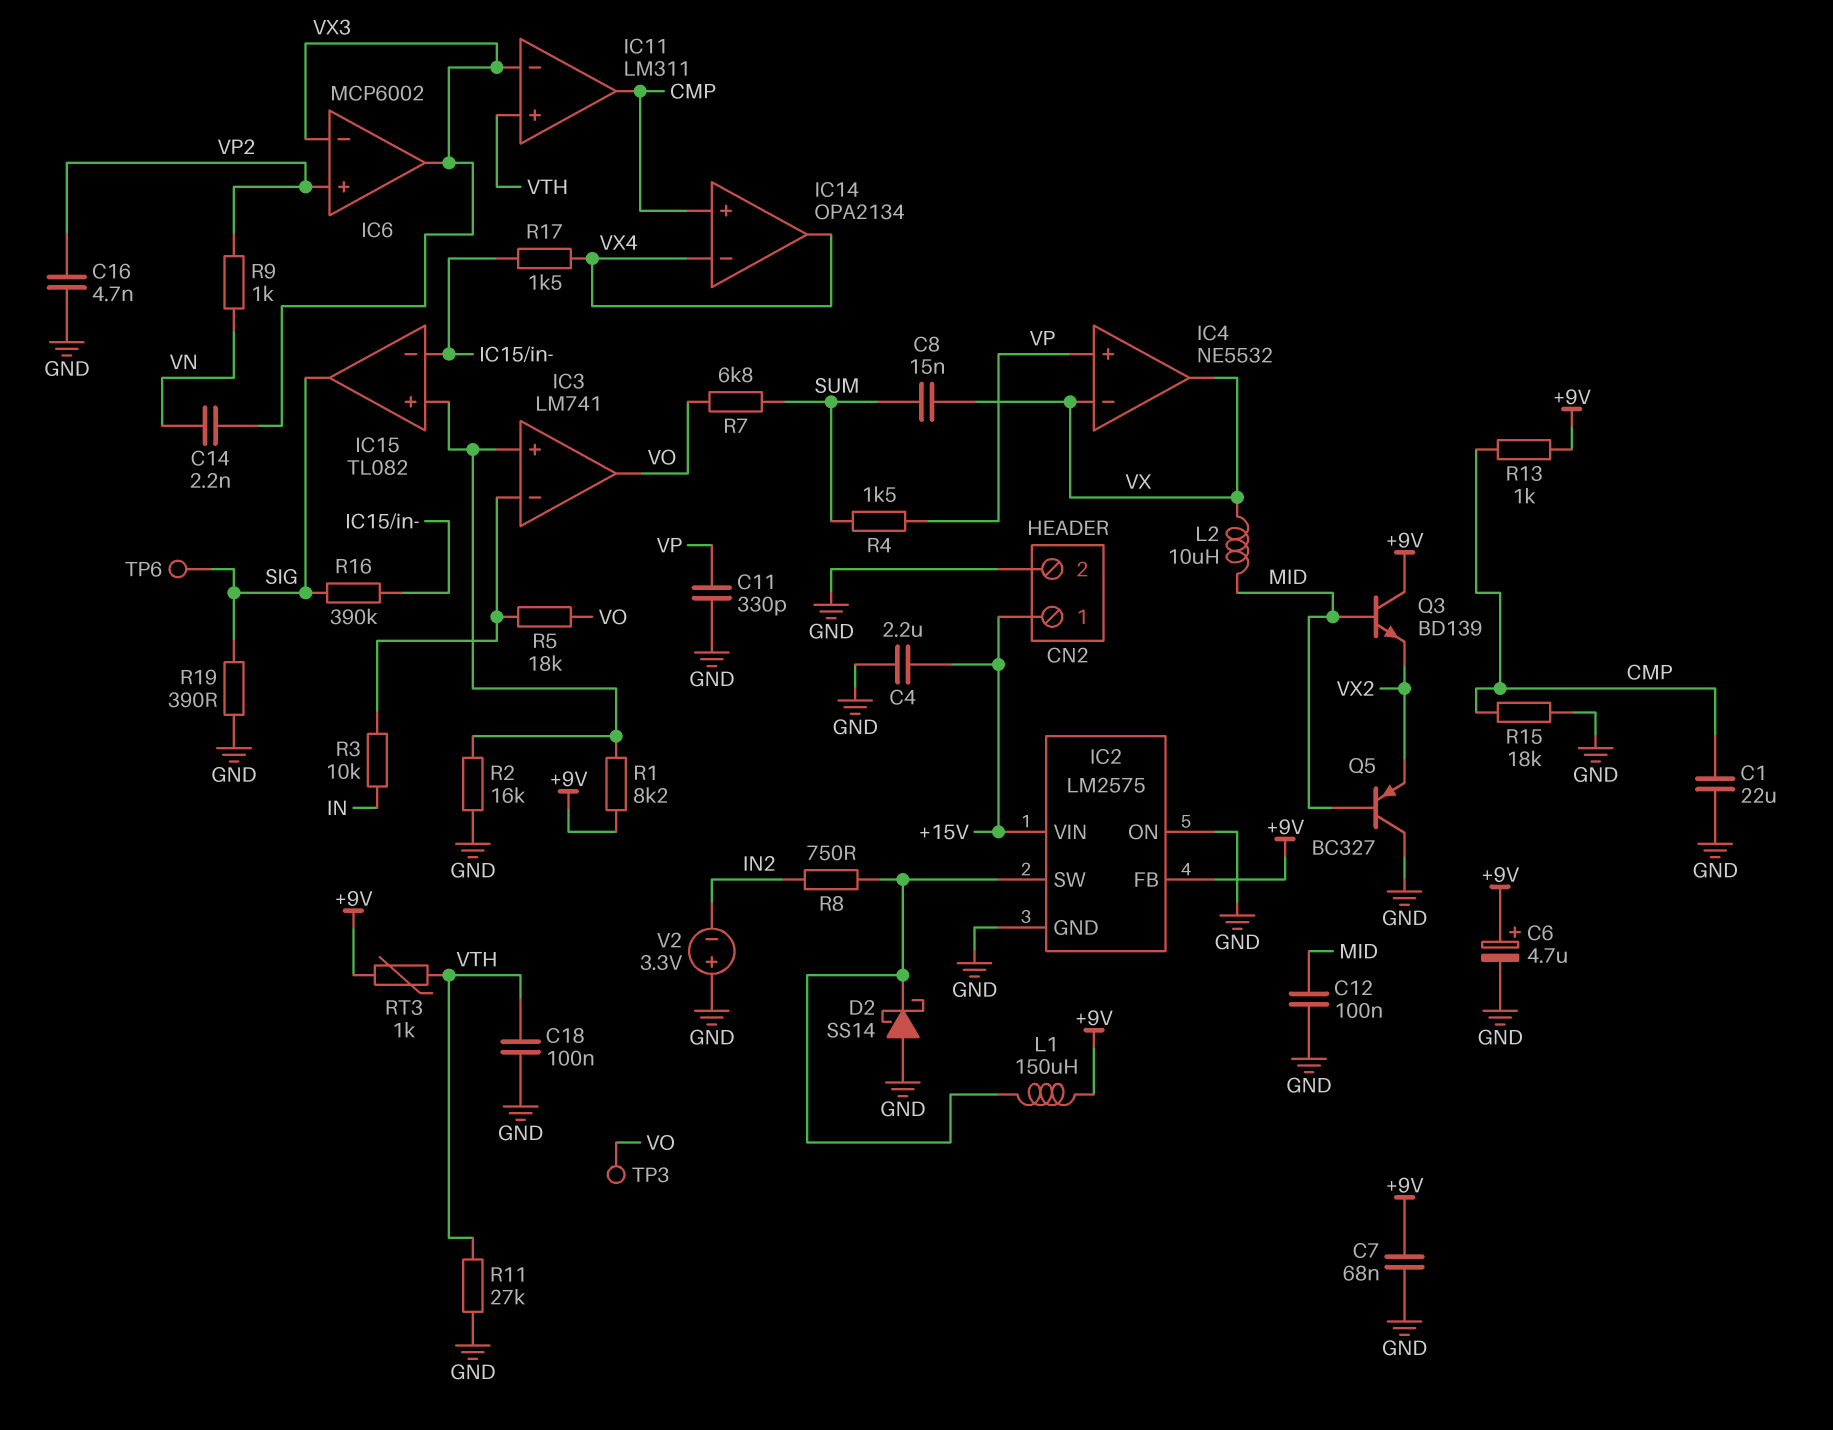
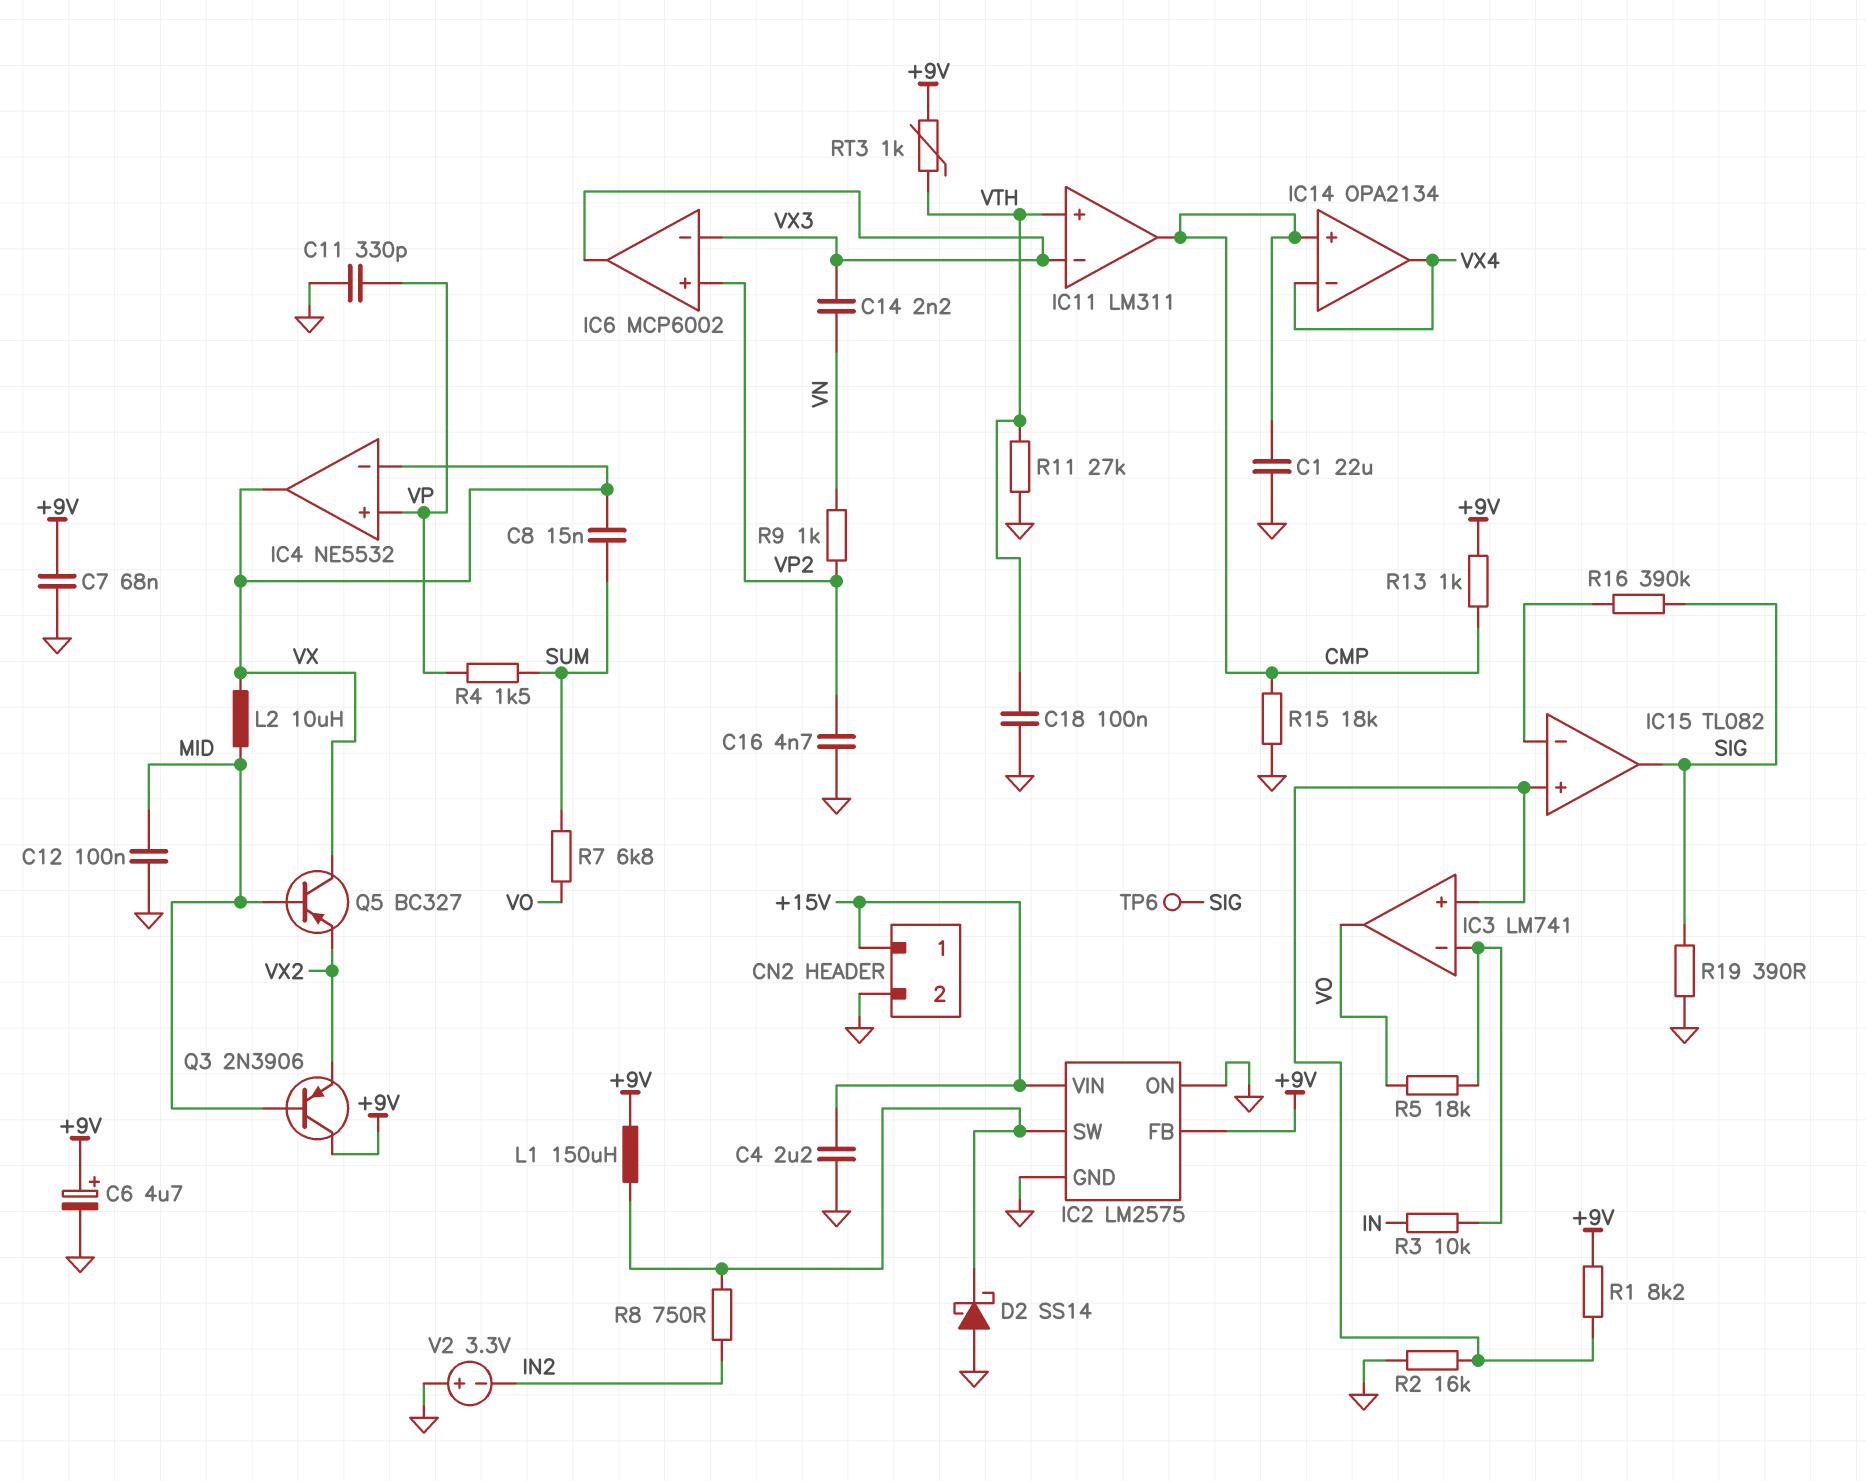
Q3: NPN BD139 (B MID, C +9V, E VX2) -> PNP 2N3906 (B MID, C +9V, E VX2)
Q5: PNP BC327 (B MID, C GND, E VX2) -> PNP BC327 (B MID, C VX, E VX2)
R17: 1.5k (IC15/in-, VX4) -> none
TP3: test point (VO) -> none

